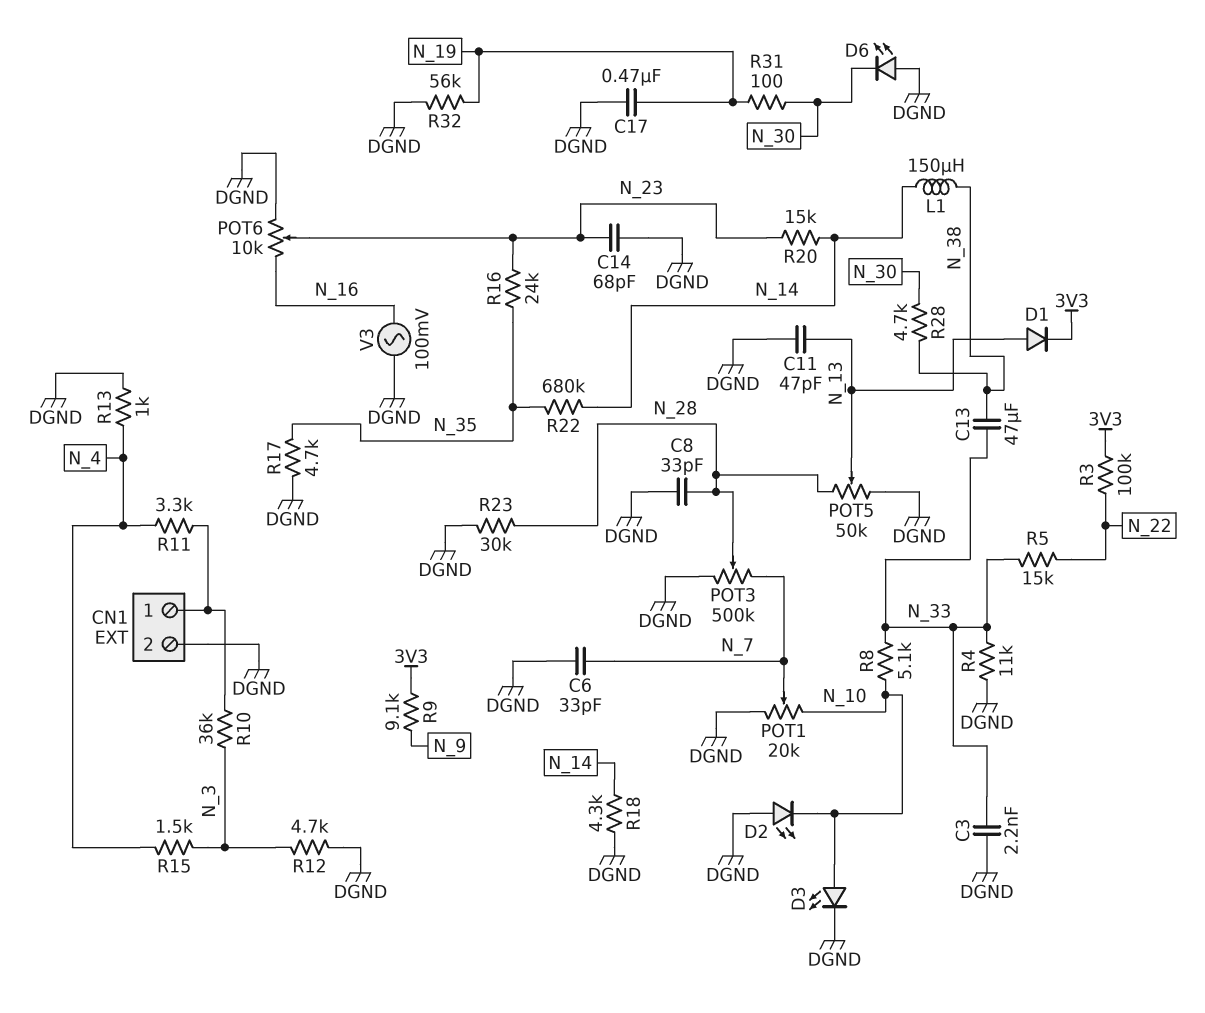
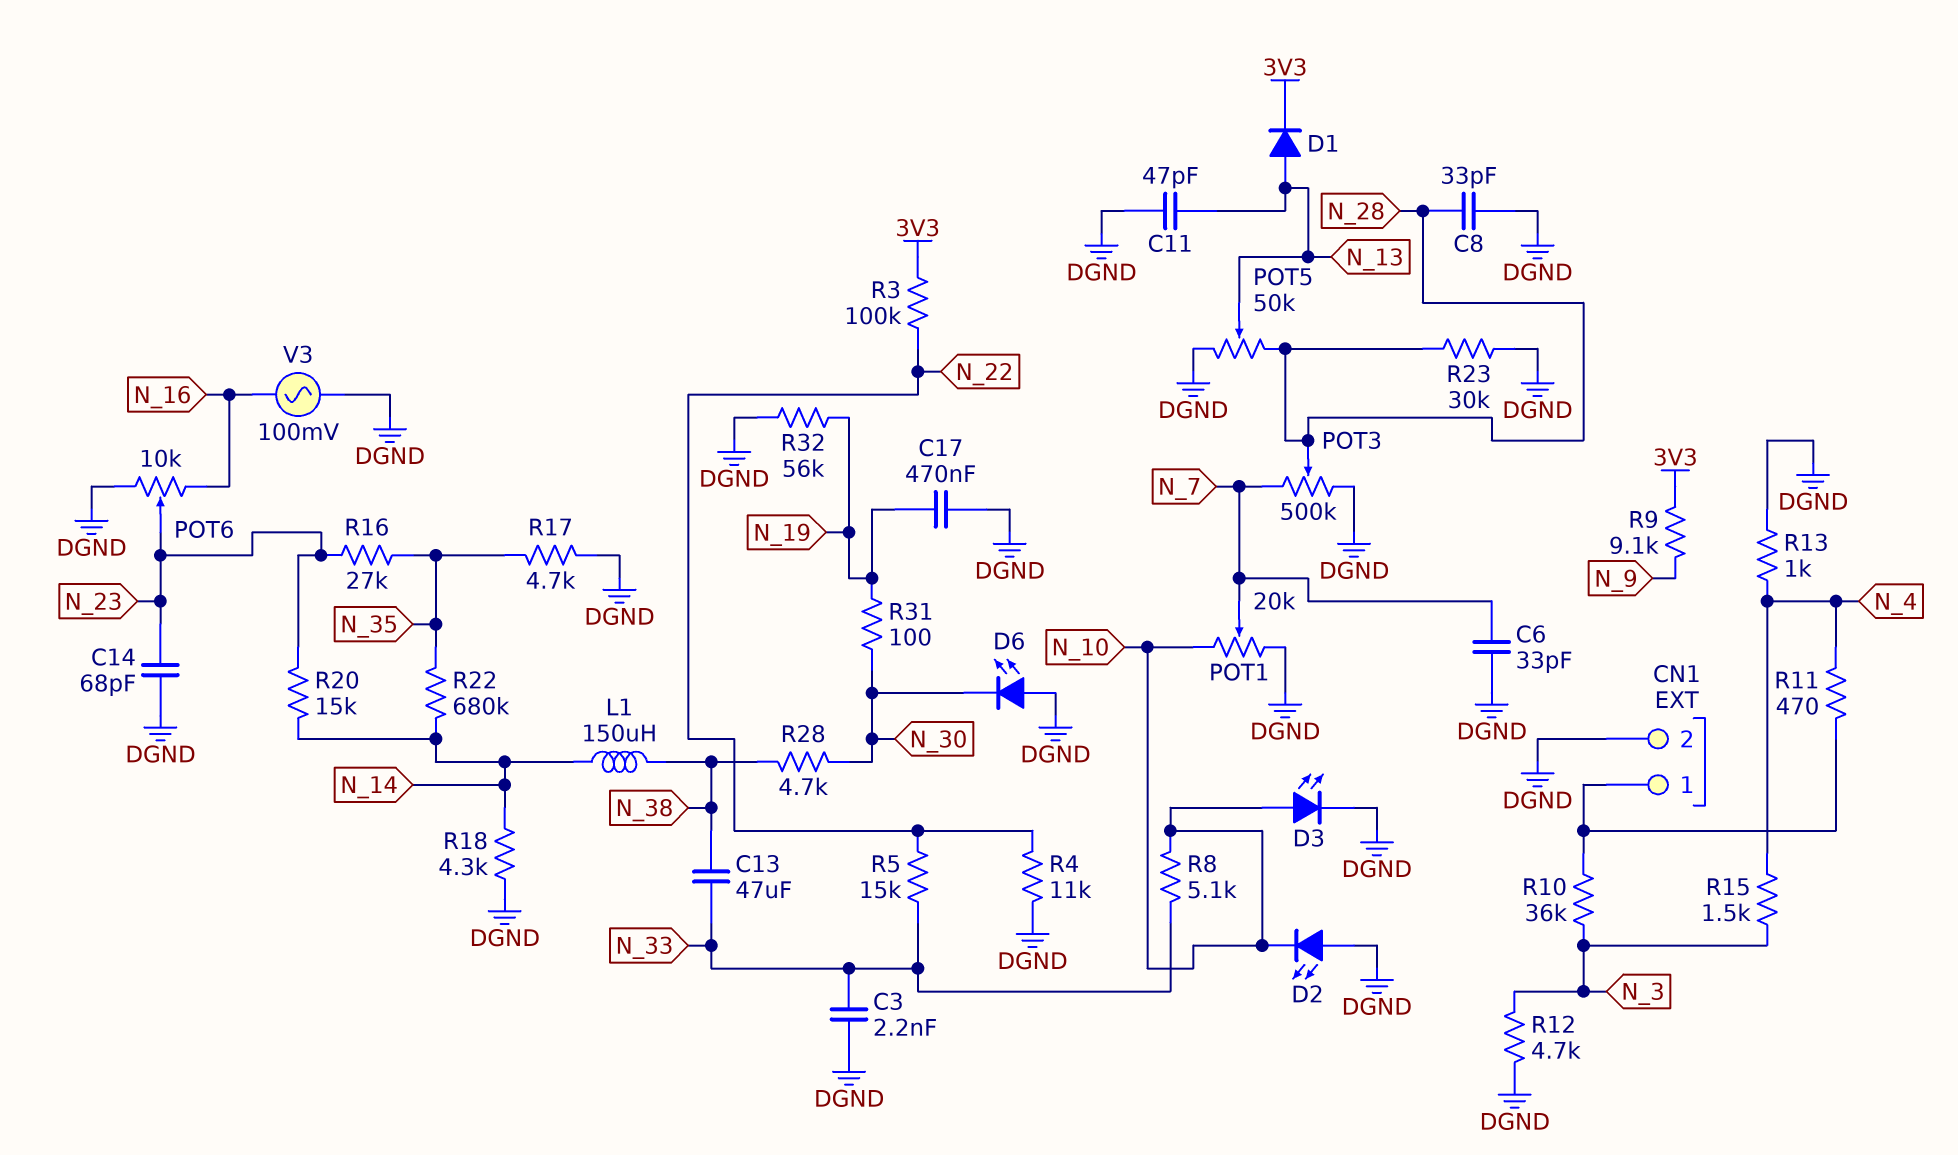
R4: 11k (DGND, N_33) -> 11k (DGND, N_22)
R11: 3.3k (CN1/1, N_4) -> 470 (CN1/1, N_4)
R16: 24k (N_23, N_35) -> 27k (N_23, N_35)

